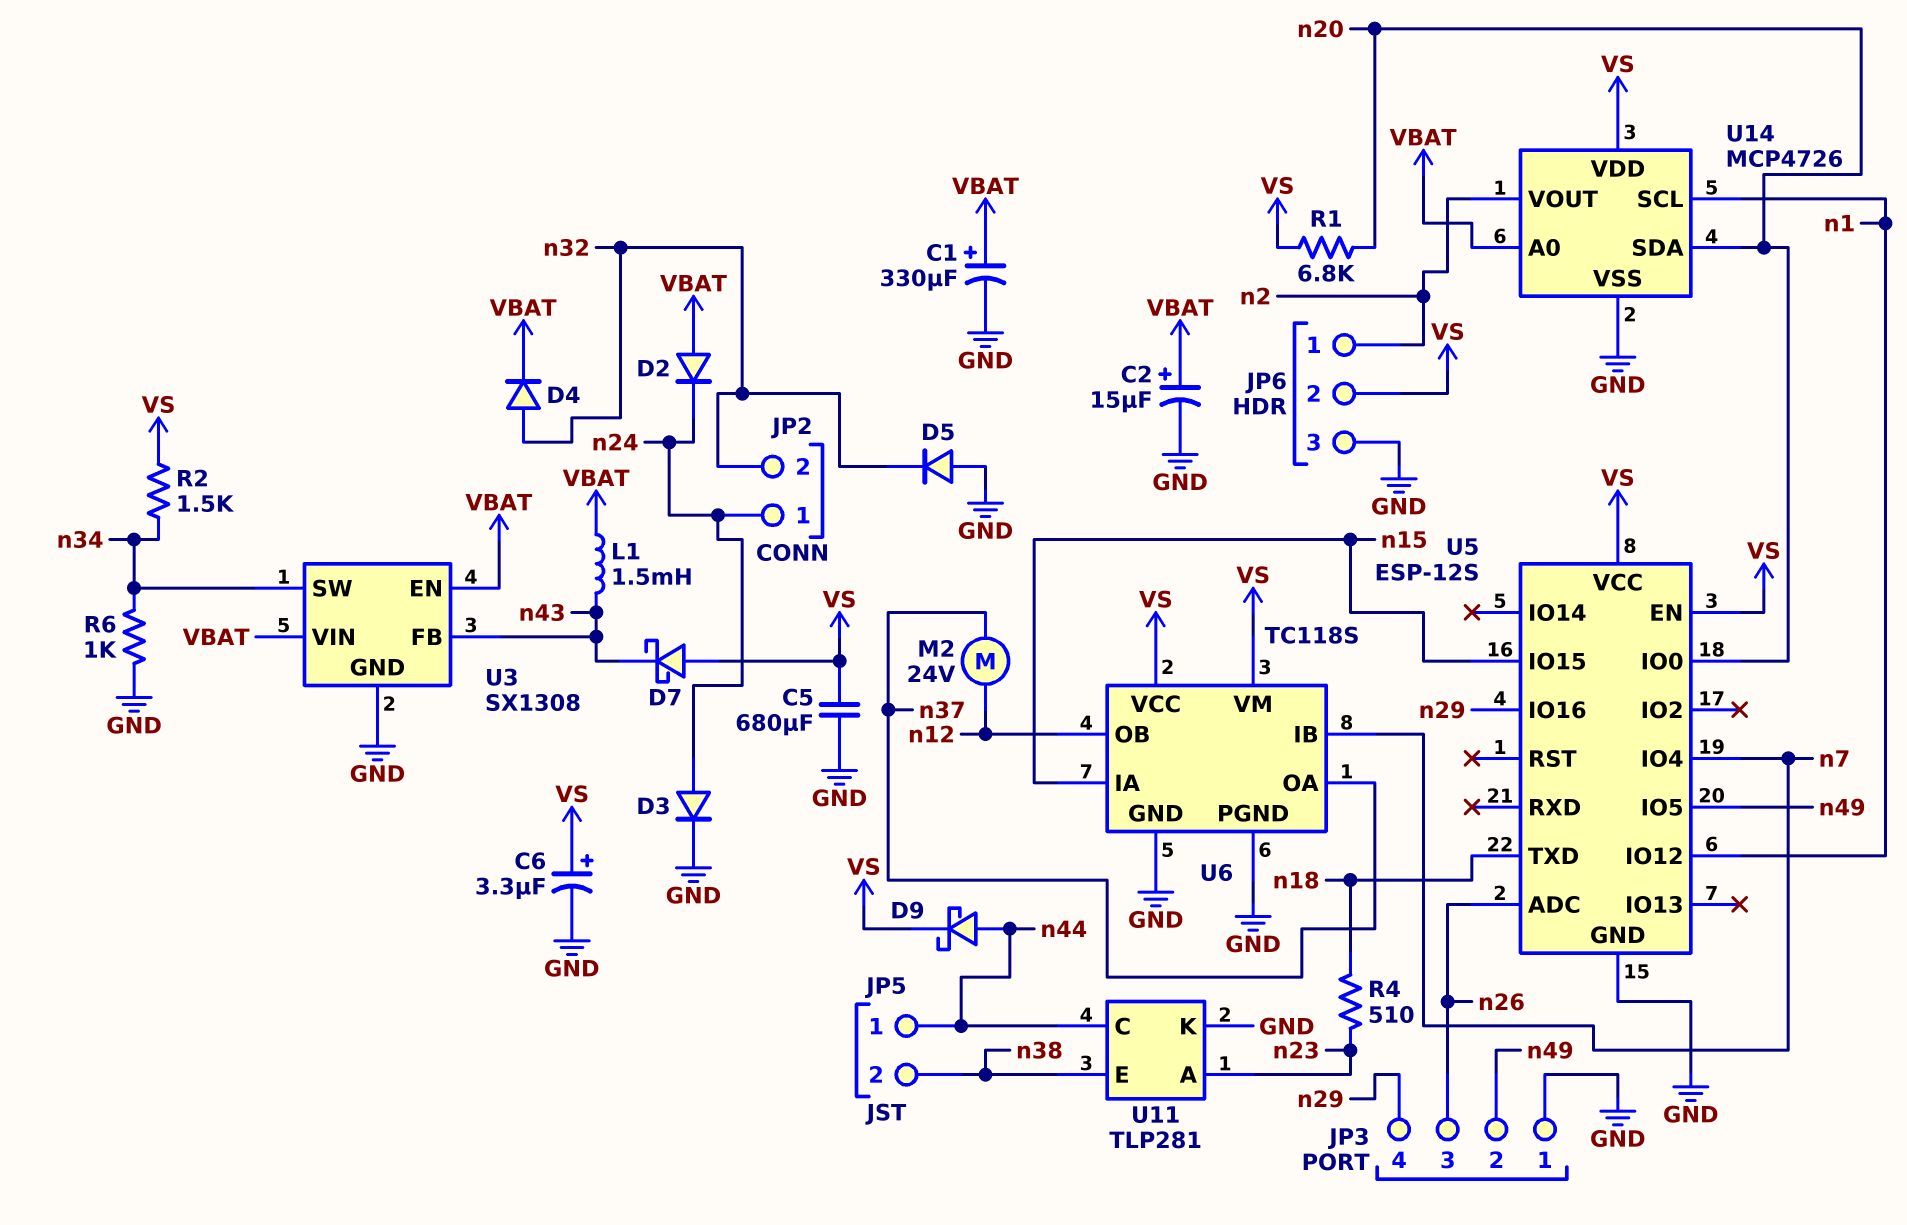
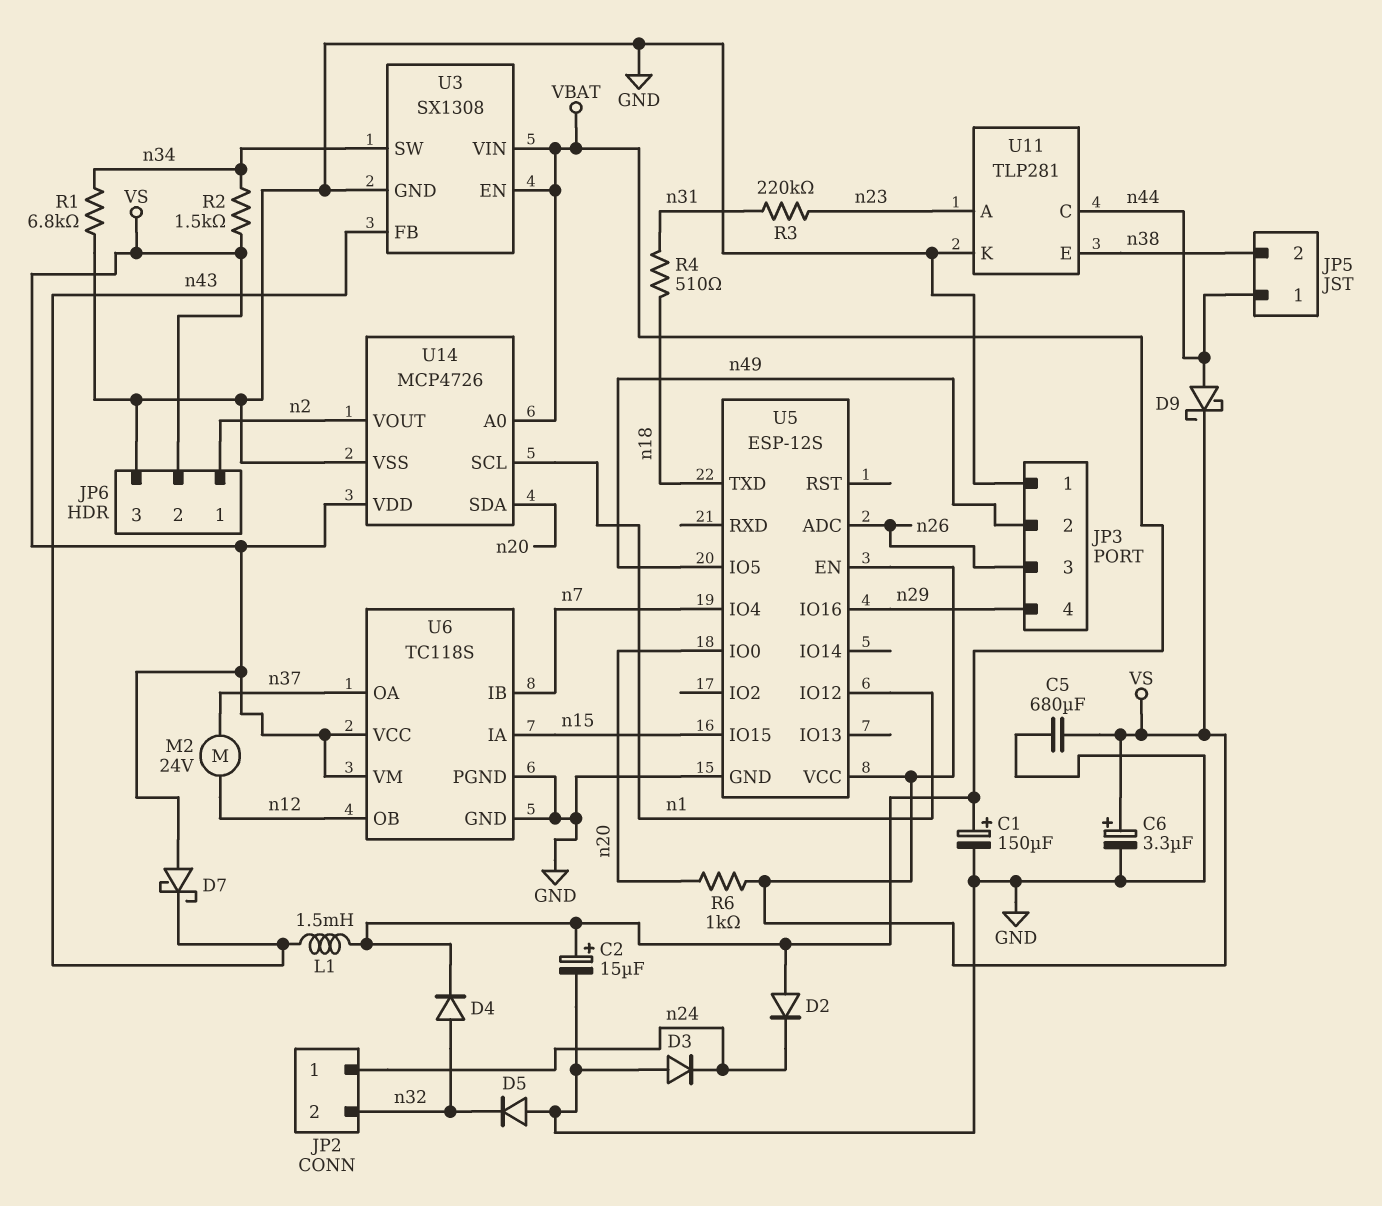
C1: 330uF (plus VBAT, minus GND) -> 150uF (plus VBAT, minus GND)
D3: diode (A n24, K GND) -> diode (A GND, K n24)
R1: 6.8k (VS, n20) -> 6.8k (GND, n34)
R3: none -> 220k (n23, n31)
R4: 510 (n18, n23) -> 510 (n18, n31)
R6: 1k (GND, n34) -> 1k (VS, n20)

